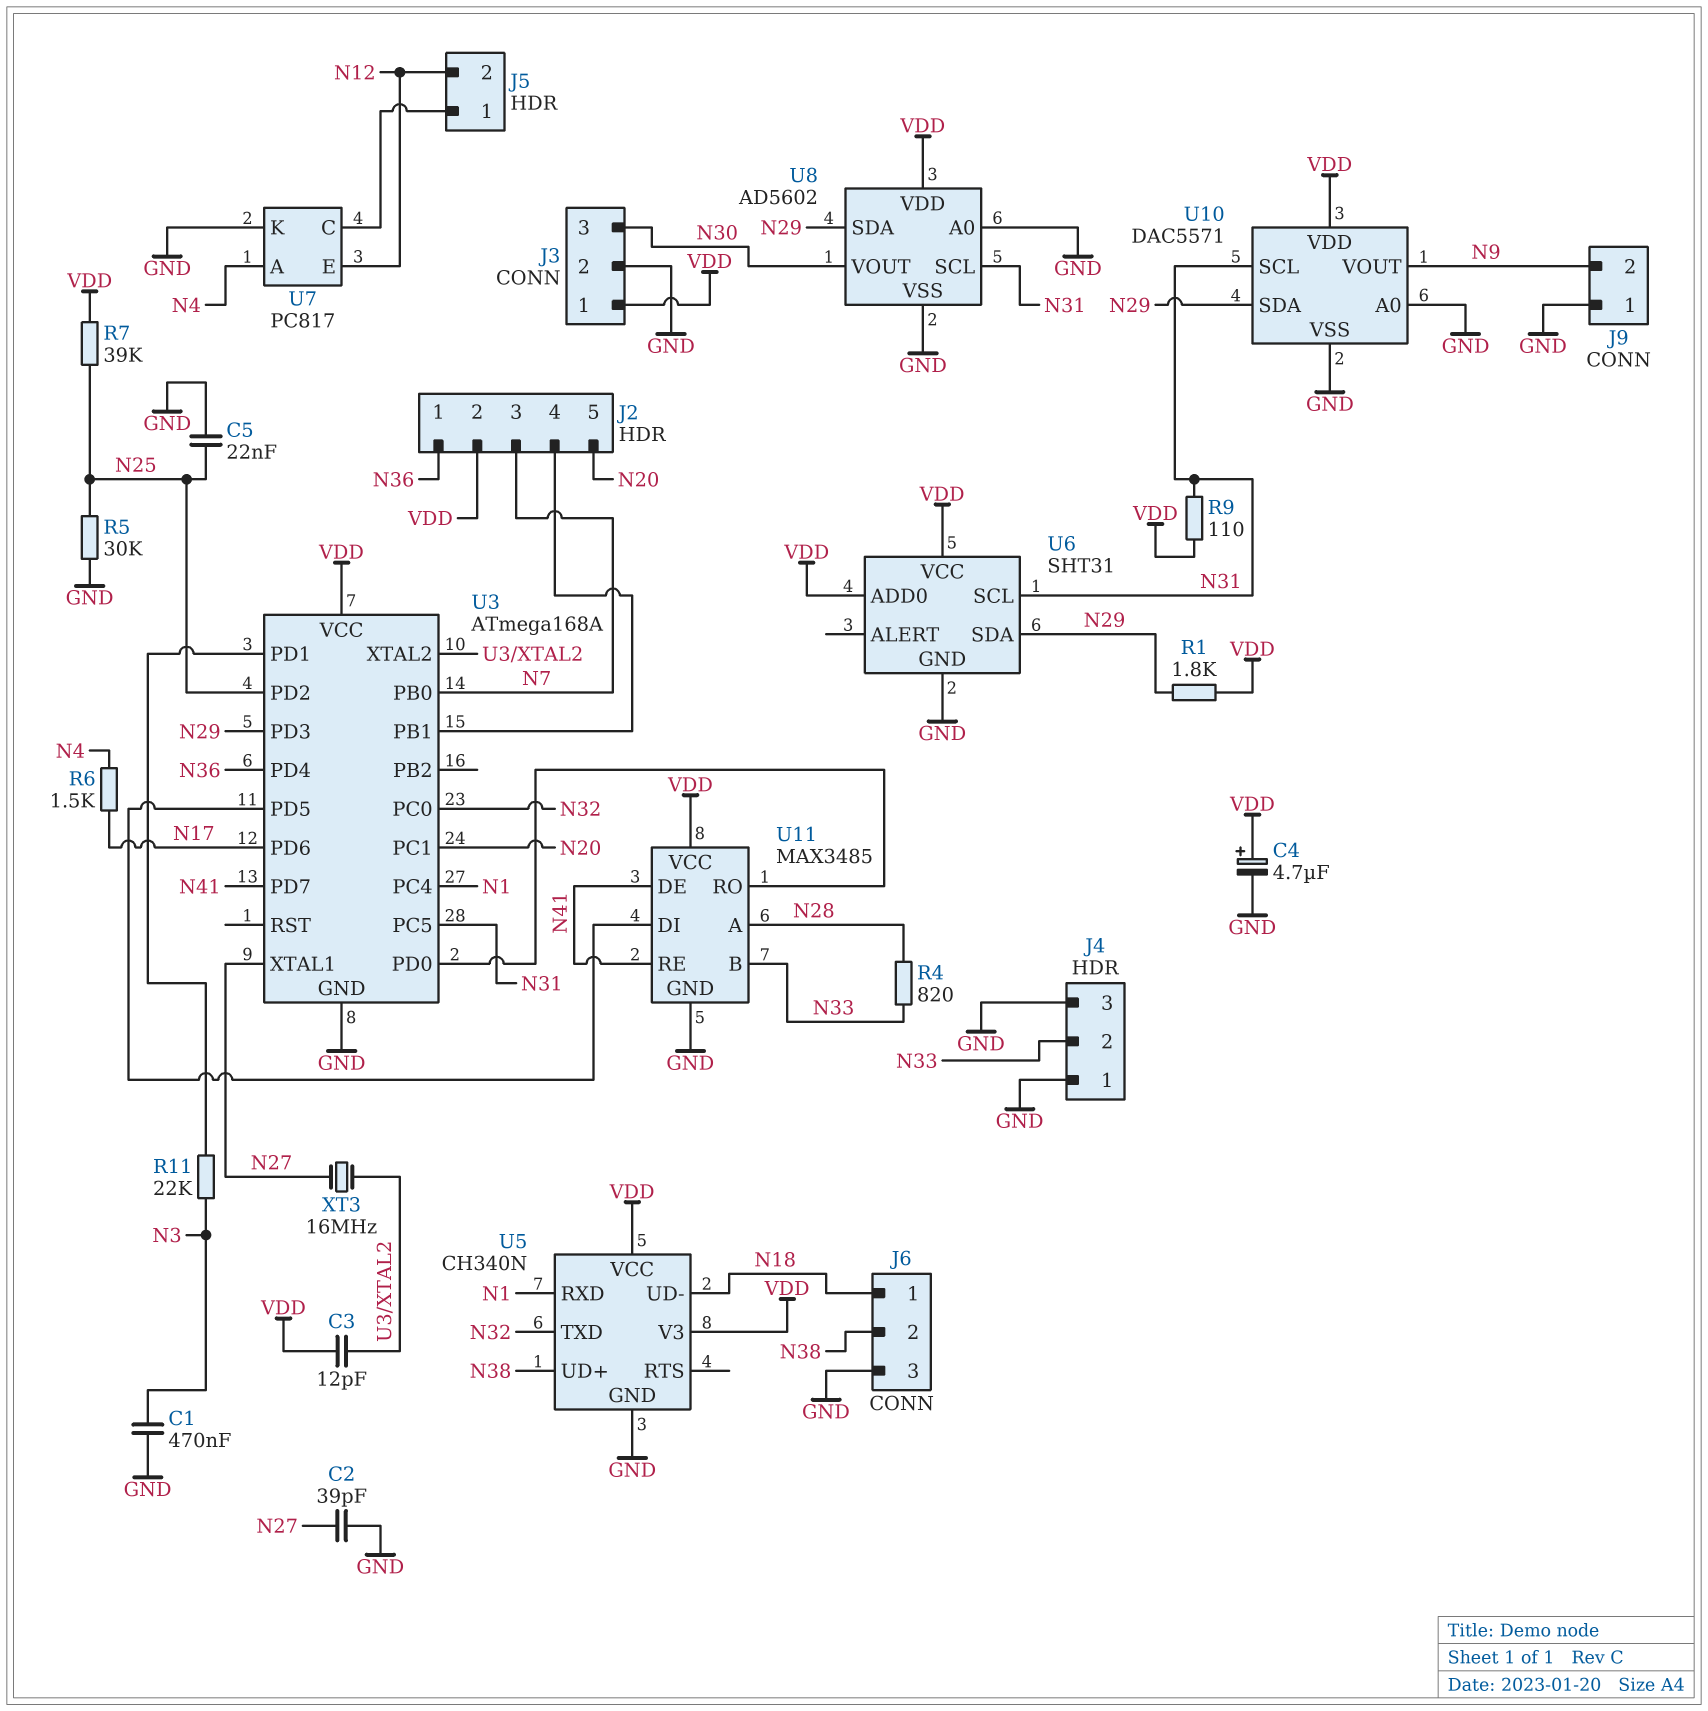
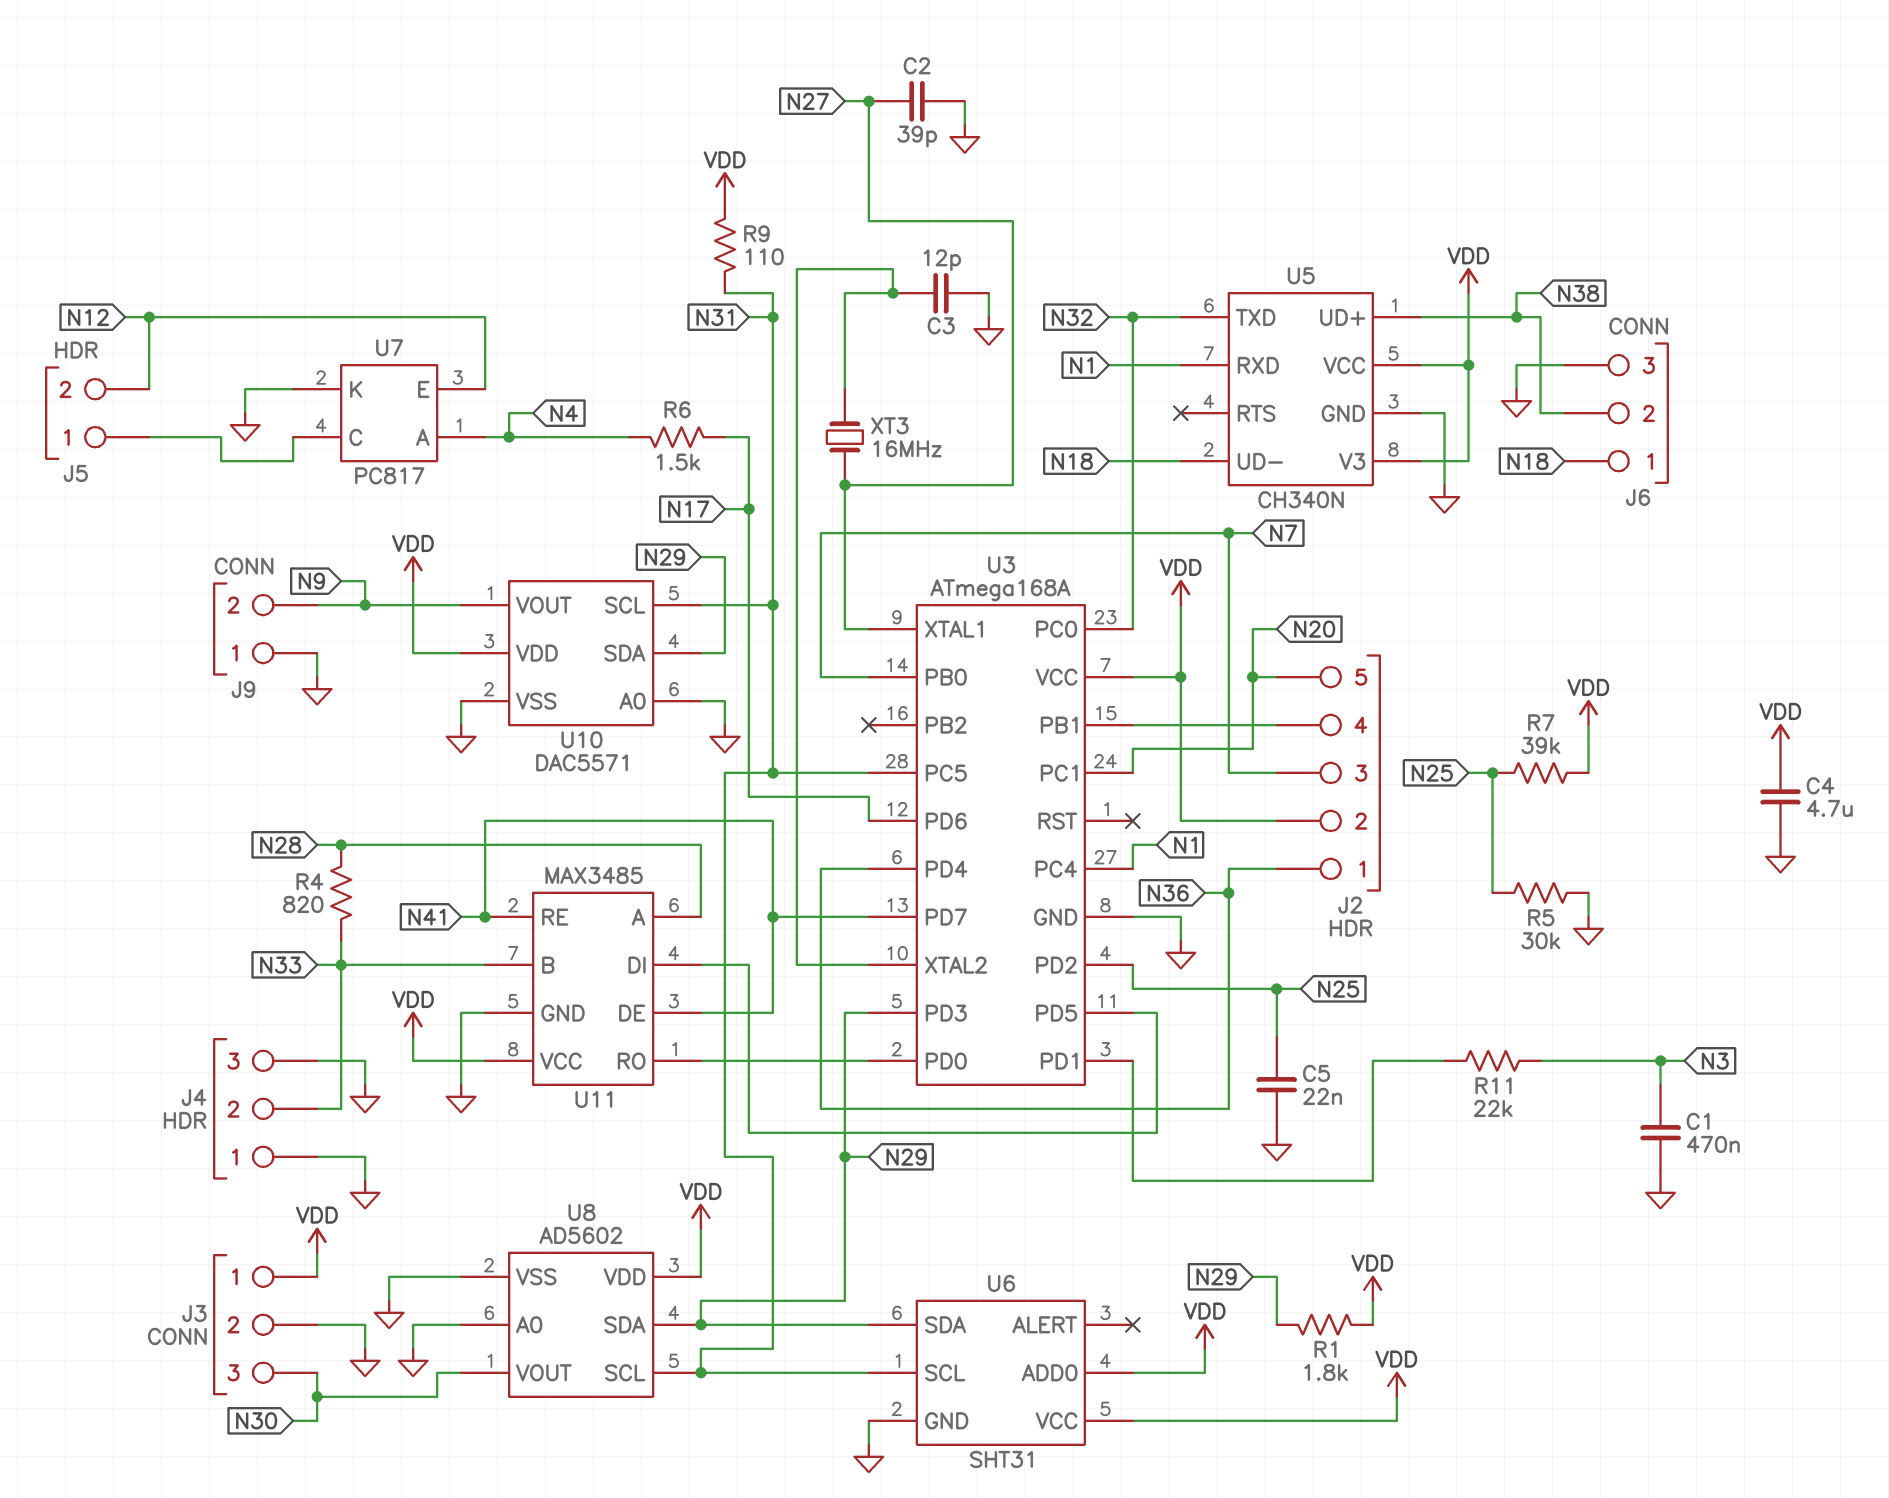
C3: 12pF (U3/XTAL2, VDD) -> 12pF (GND, U3/XTAL2)
C4: 4.7uF (plus VDD, minus GND) -> 4.7uF (GND, VDD)

